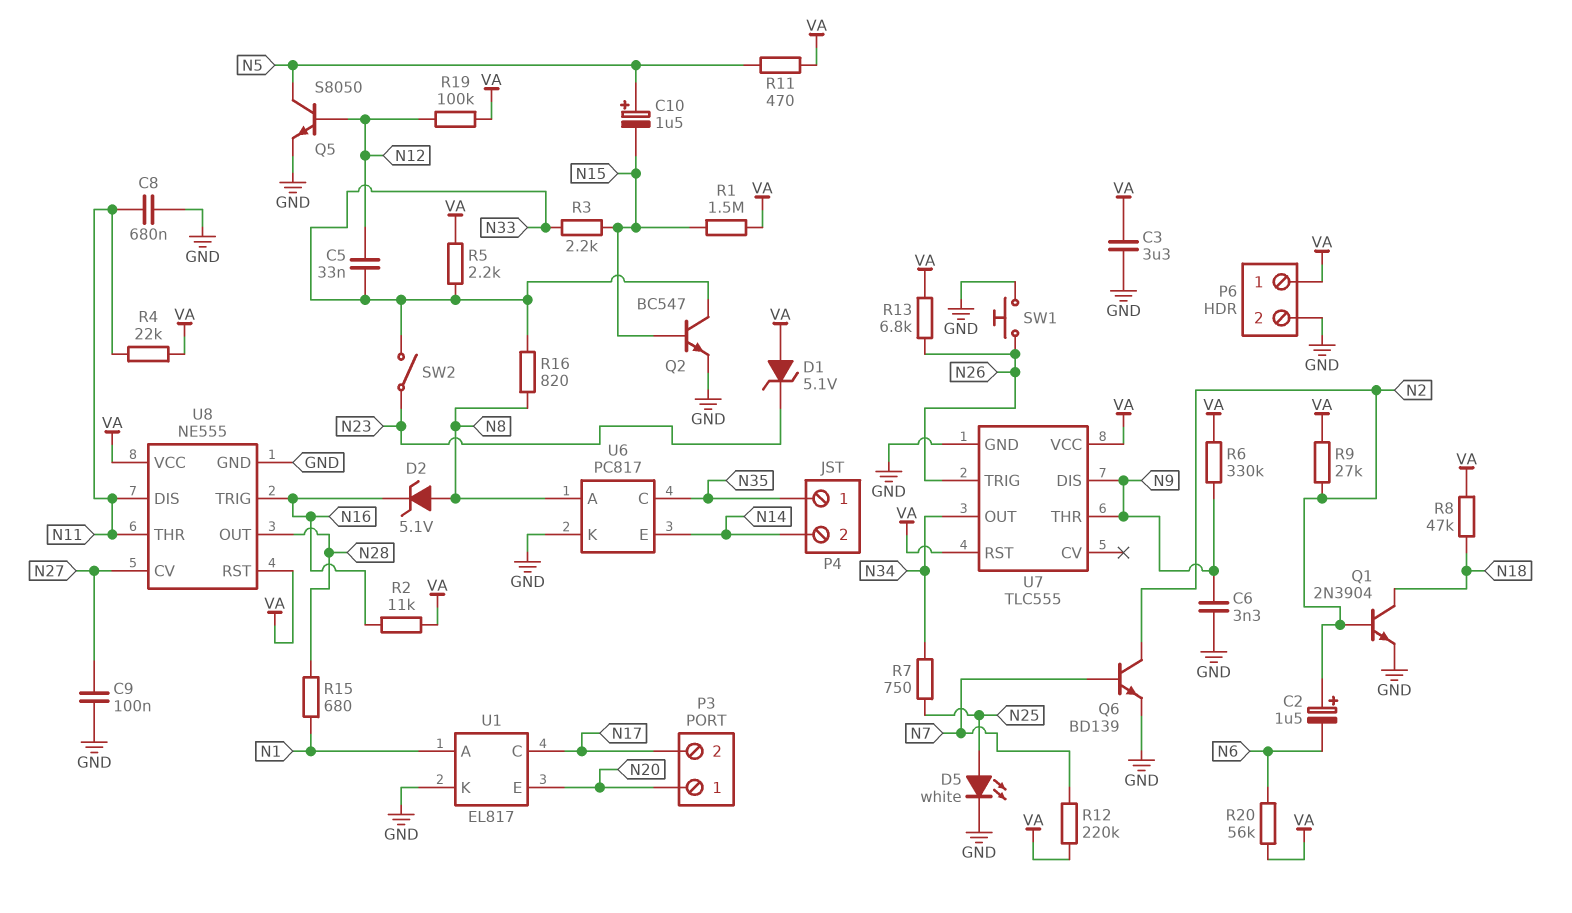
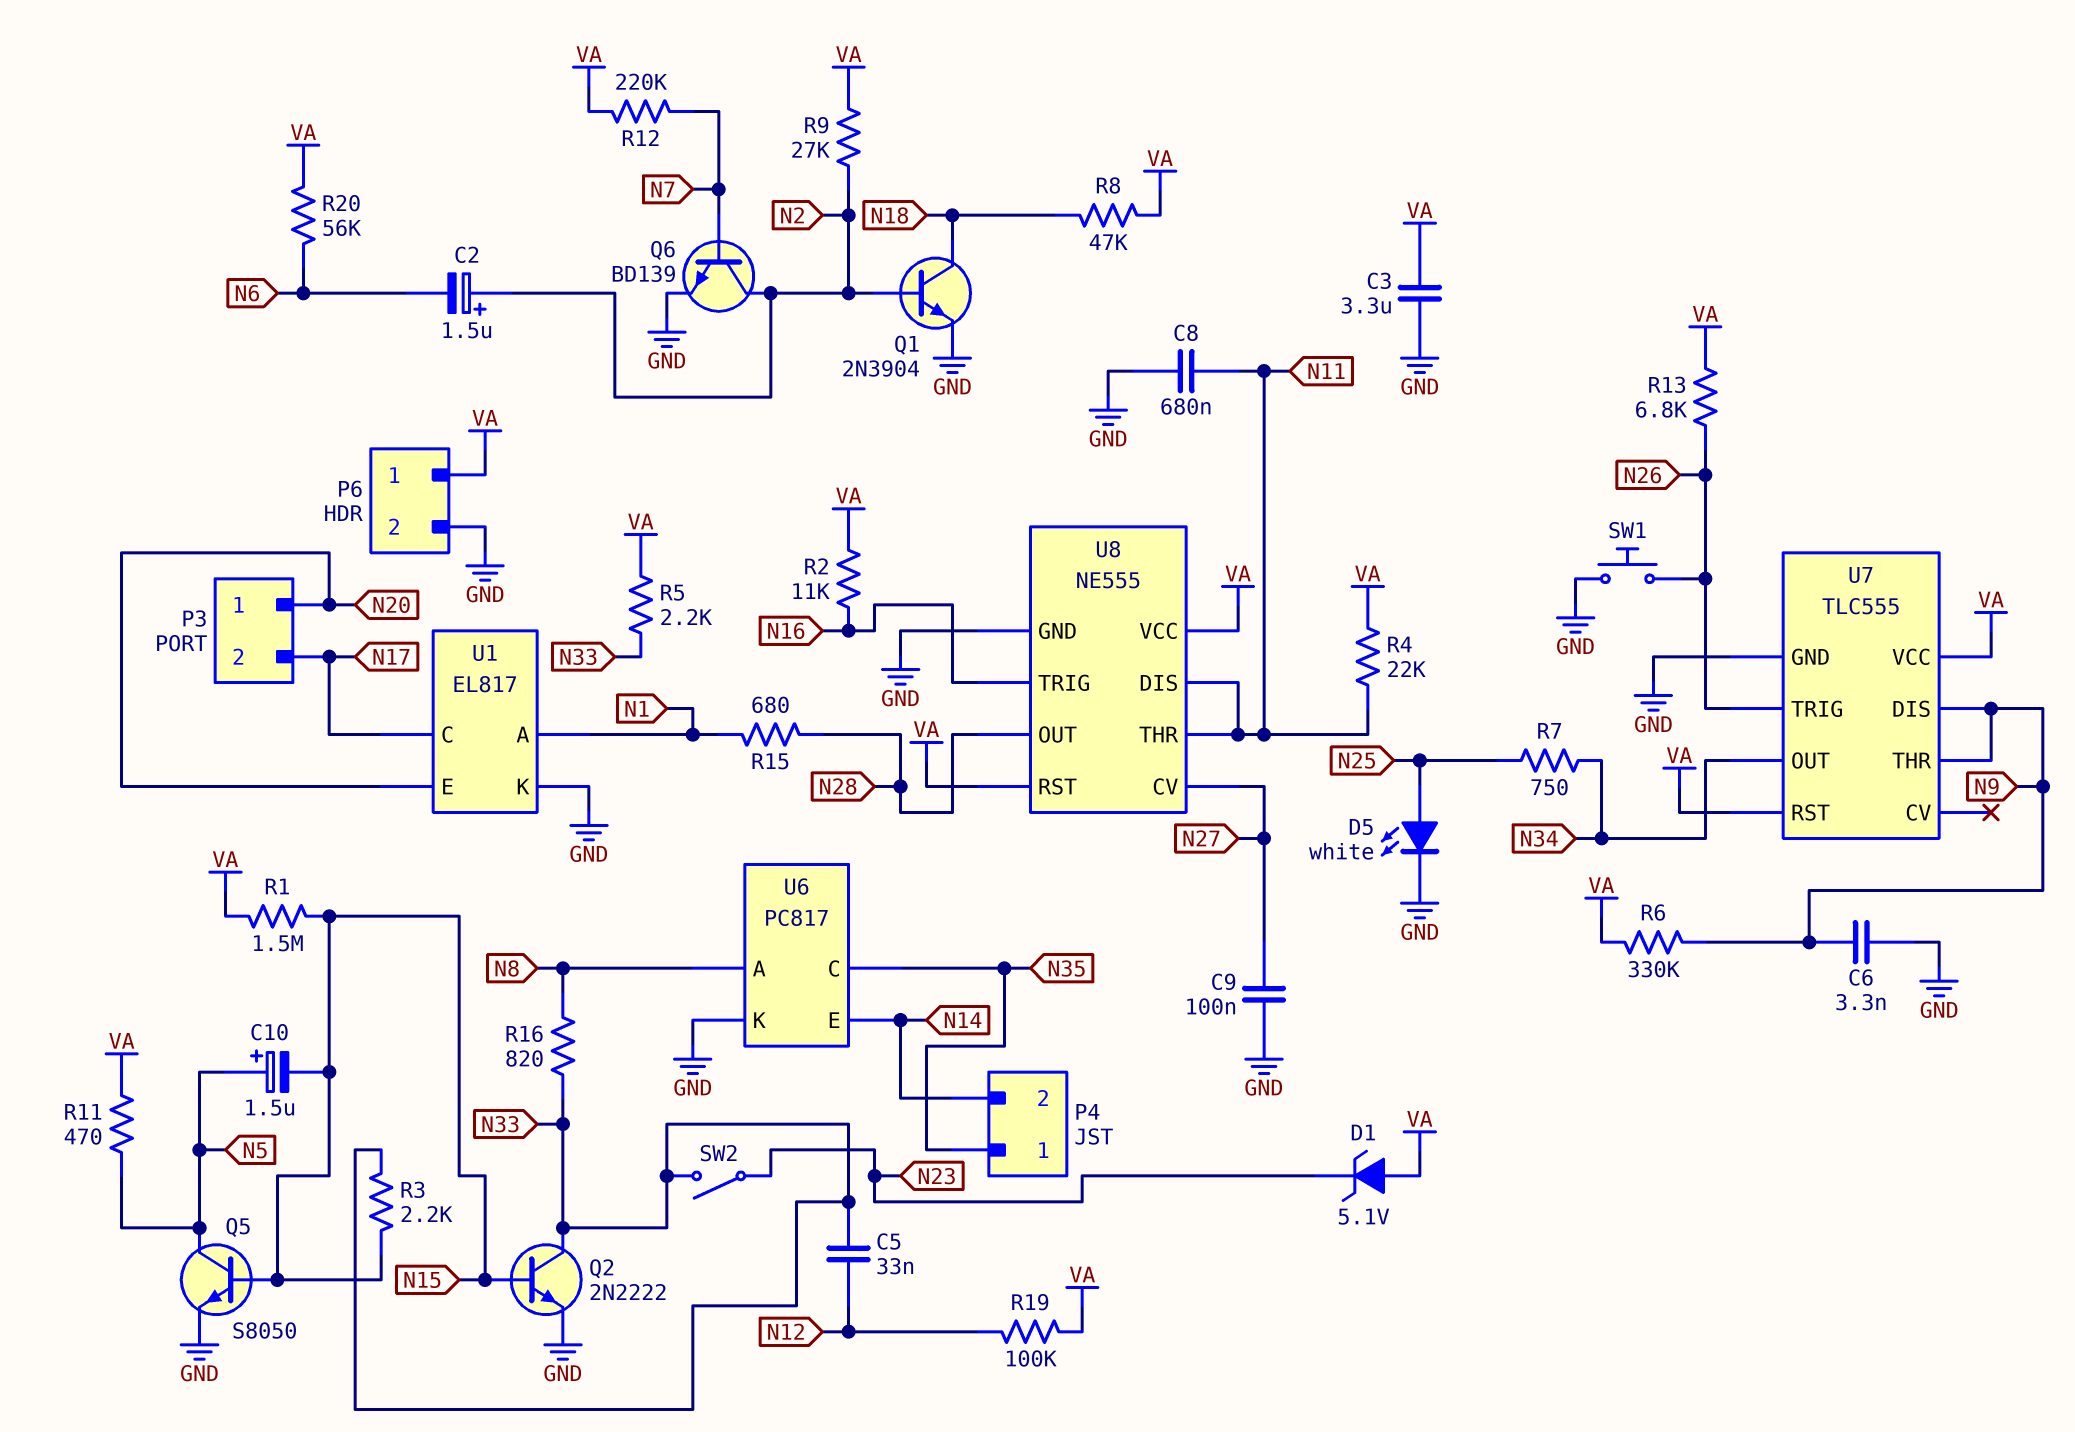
D2: zener 5.1V (A N8, K N16) -> none
Q2: NPN BC547 (B N15, C N33, E GND) -> NPN 2N2222 (B N15, C N33, E GND)
Q5: NPN S8050 (B N12, C N5, E GND) -> NPN S8050 (B N15, C N5, E GND)

